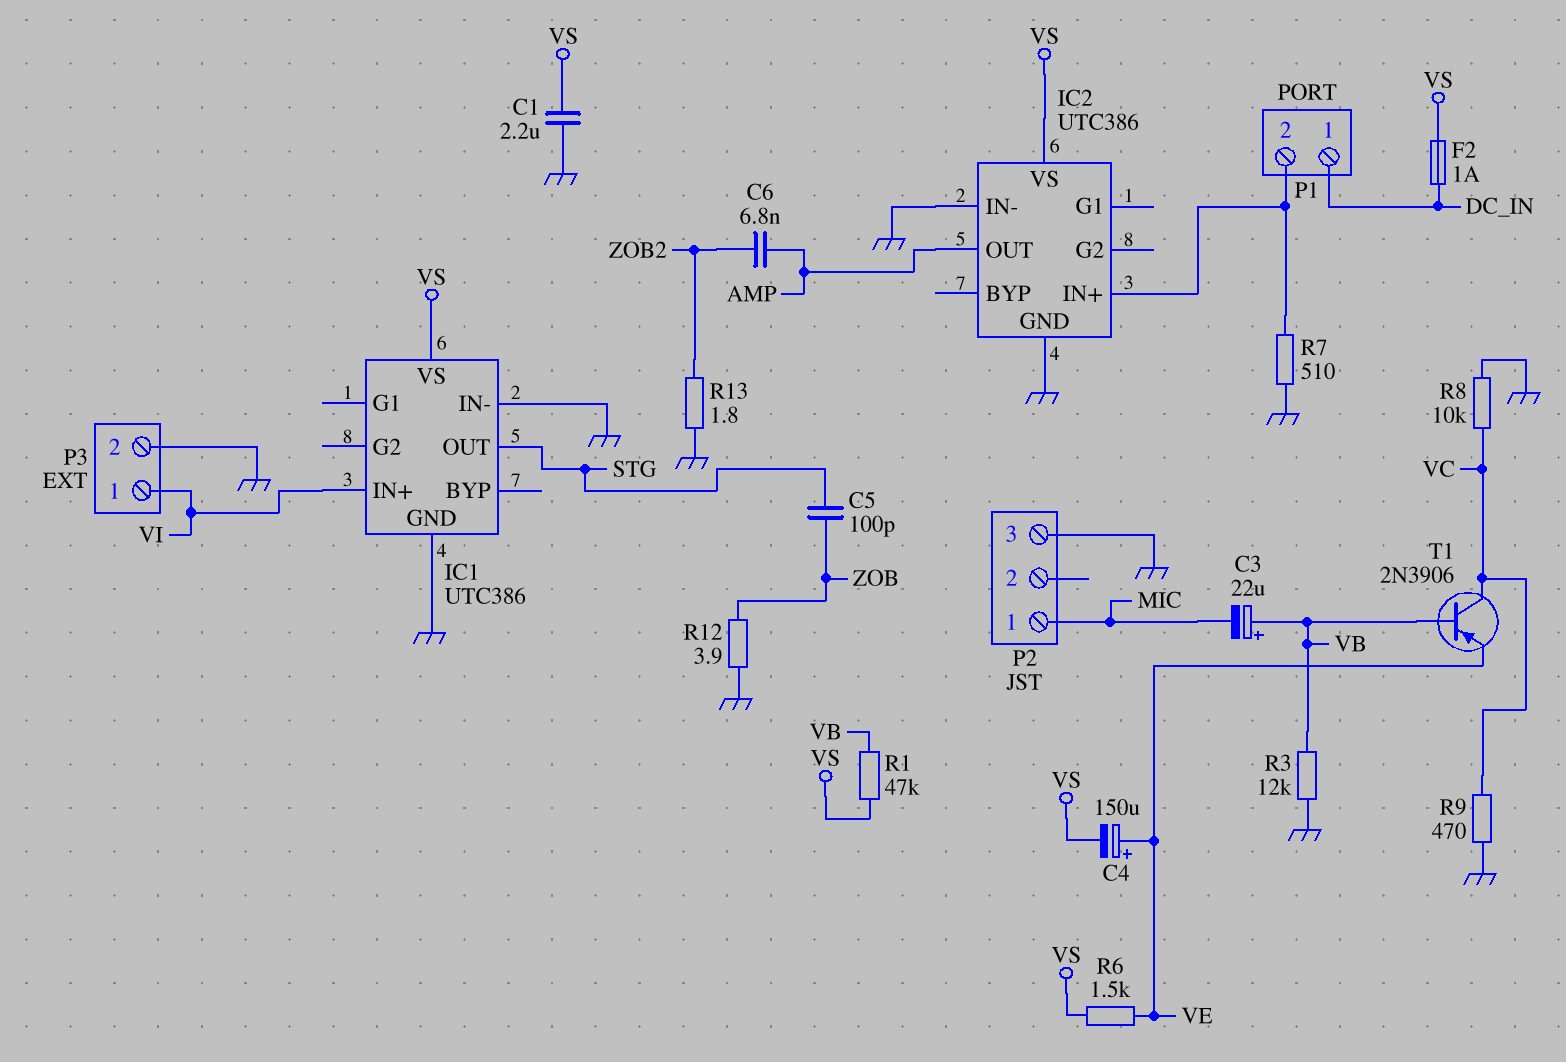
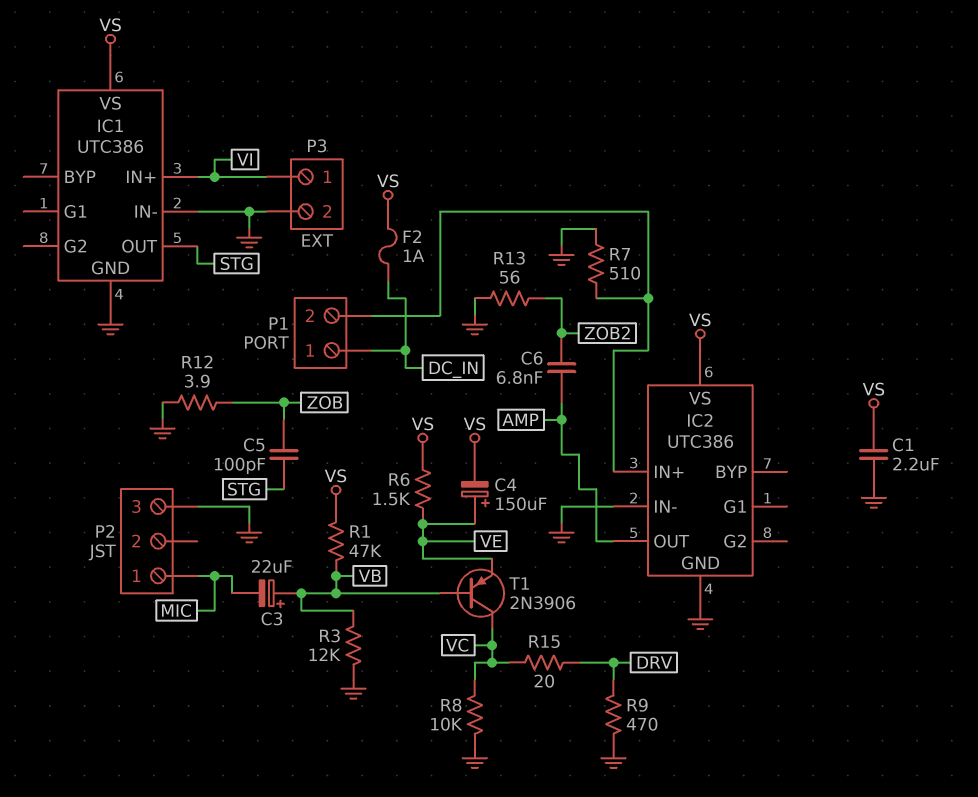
R9: 470 (GND, VC) -> 470 (DRV, GND)
R13: 1.8 (GND, ZOB2) -> 56 (GND, ZOB2)
R15: none -> 20 (DRV, VC)

